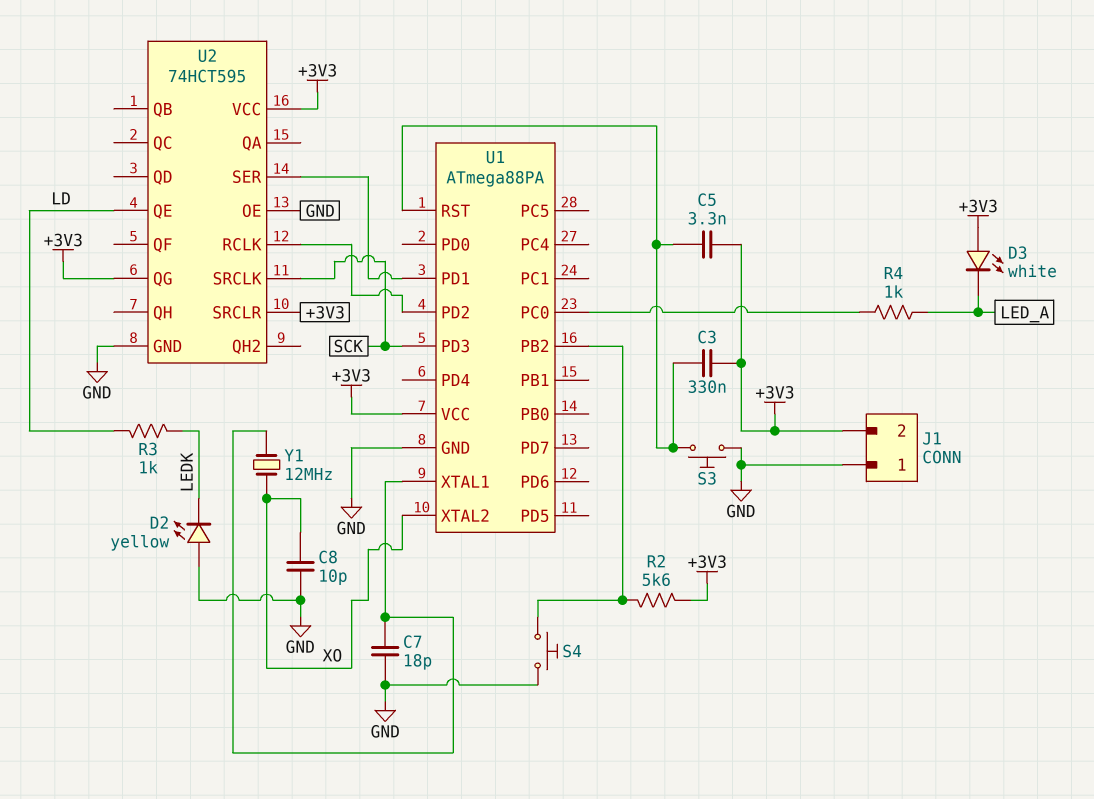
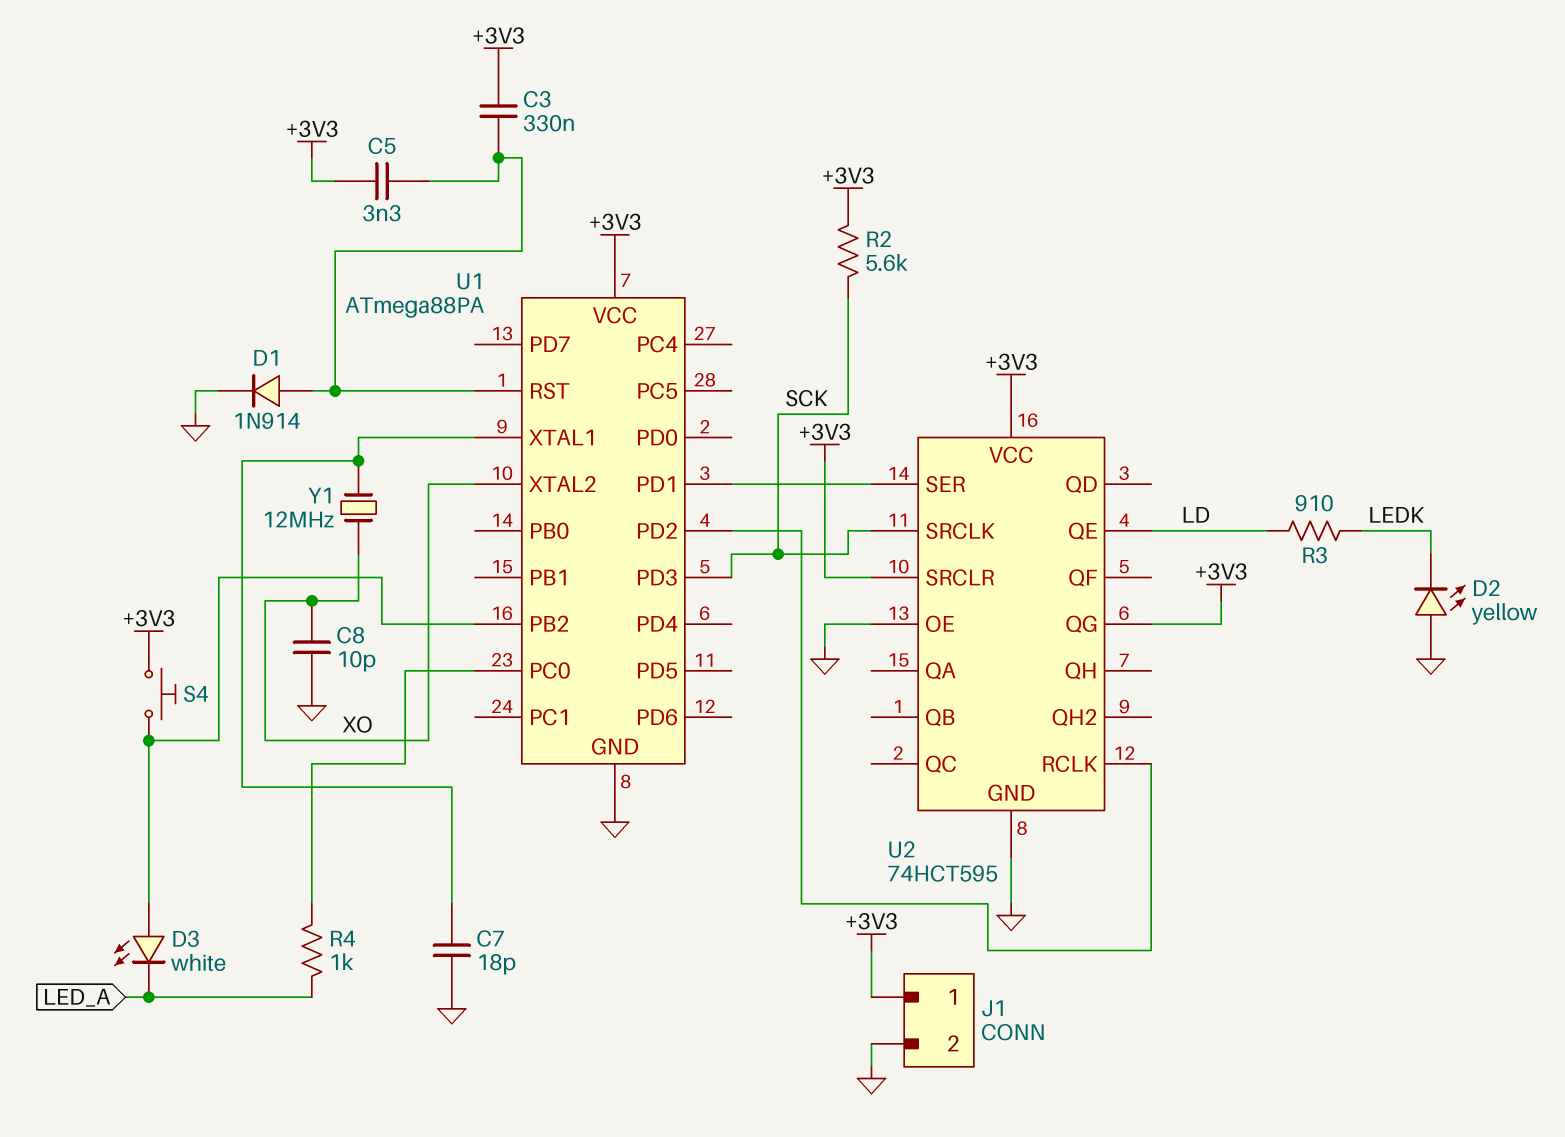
D1: none -> diode 1N914 (A U1/RST, K GND)
D3: LED white (A +3V3, K LED_A) -> LED white (A U1/PB2, K LED_A)
J1 pin 1: GND -> +3V3
J1 pin 2: +3V3 -> GND
R2: 5.6k (+3V3, U1/PB2) -> 5.6k (+3V3, SCK)
R3: 1k (LD, LEDK) -> 910 (LD, LEDK)
S3: button (GND, U1/RST) -> none
S4: button (GND, U1/PB2) -> button (+3V3, U1/PB2)

